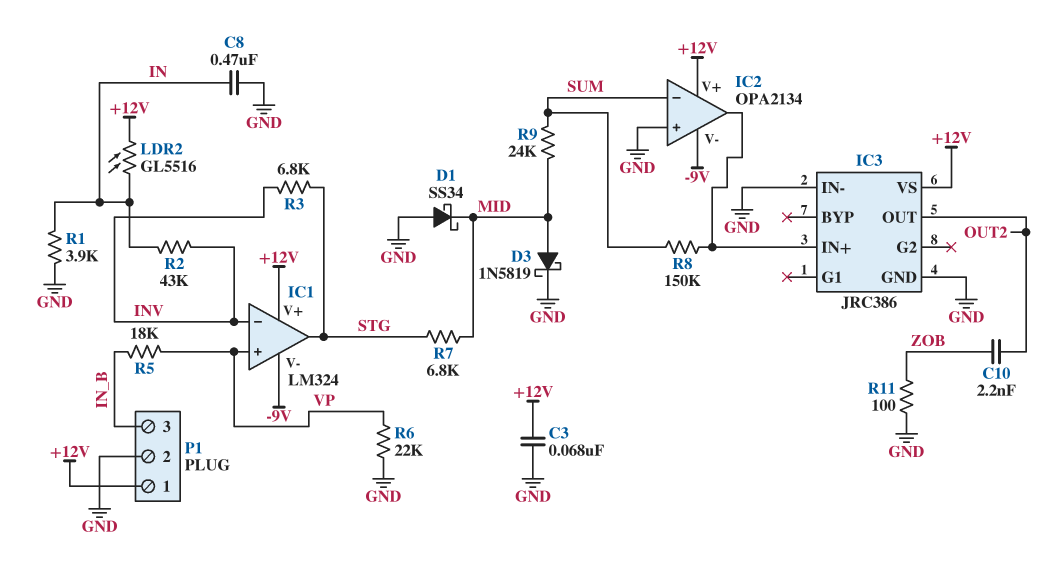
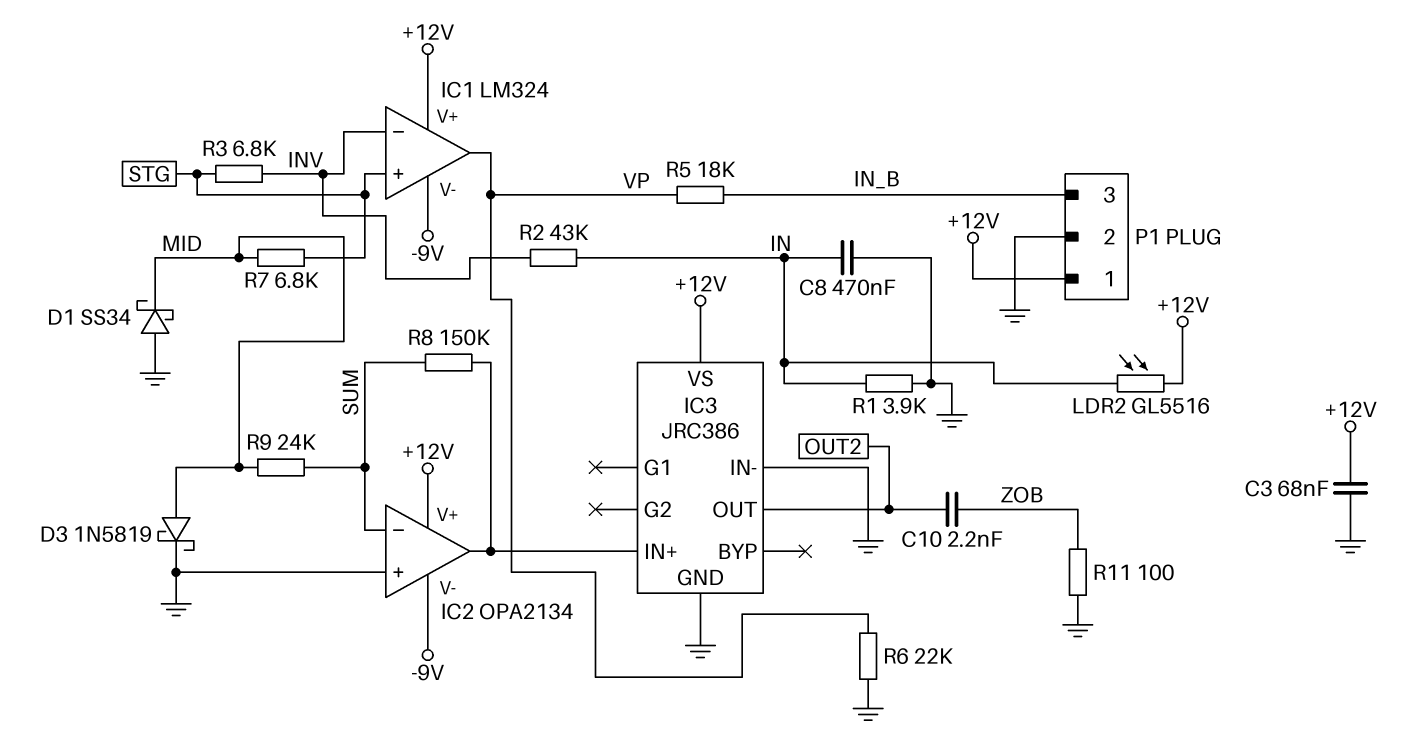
IC1 pin in+: VP -> STG
IC1 pin out: STG -> VP

